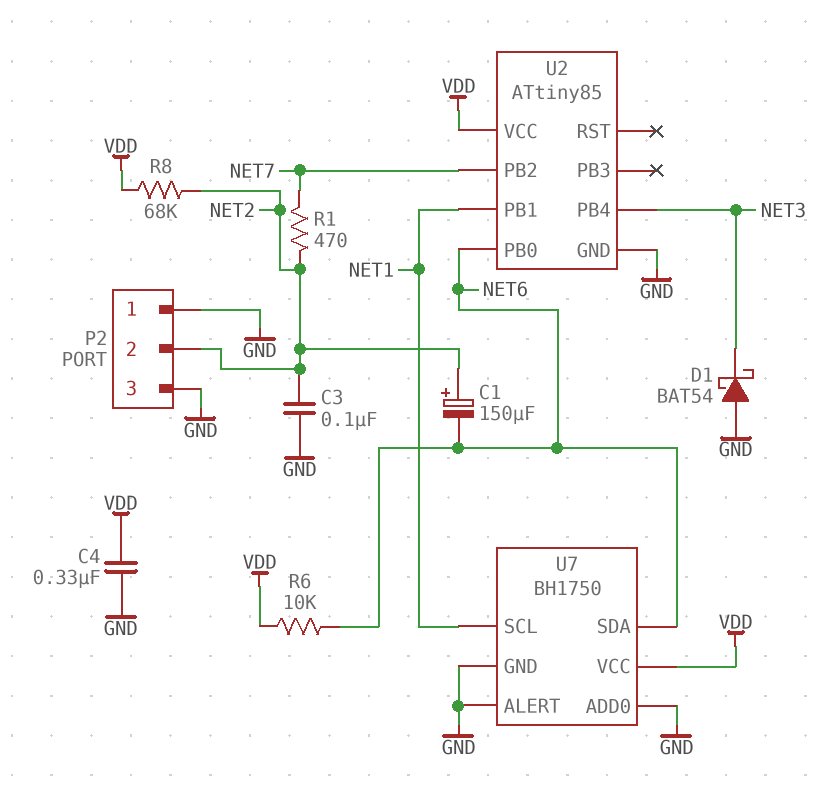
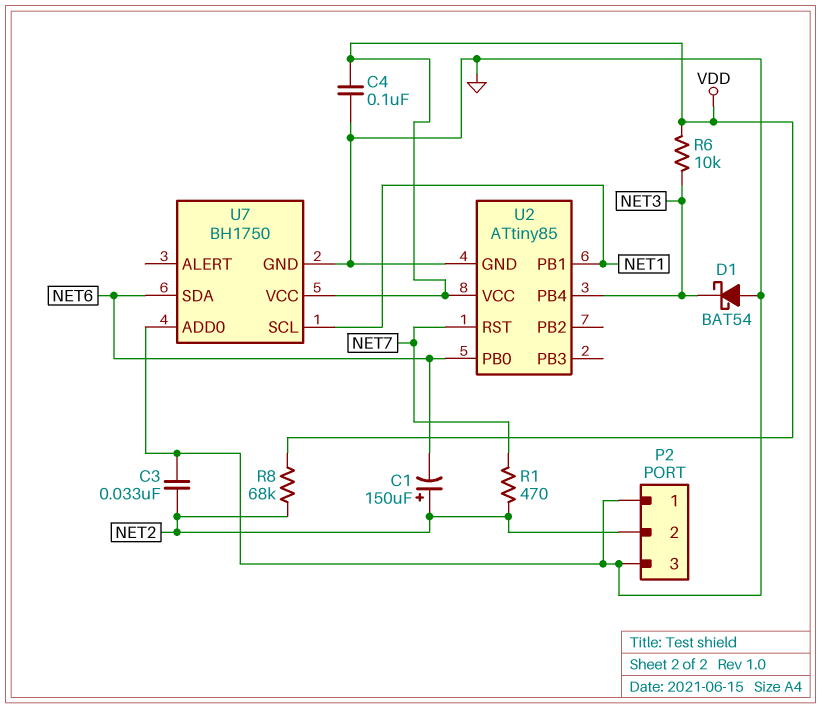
C3: 100nF (GND, NET2) -> 33nF (GND, NET2)
C4: 330nF (GND, VDD) -> 100nF (GND, VDD)
R6: 10k (NET6, VDD) -> 10k (NET3, VDD)
U2 pin PB2: NET7 -> none
U2 pin RST: none -> NET7
U7 pin ALERT: GND -> none

